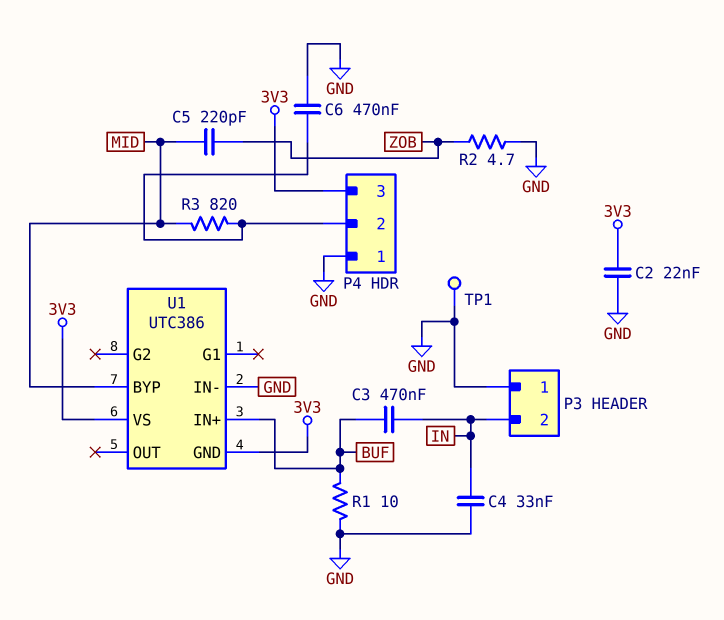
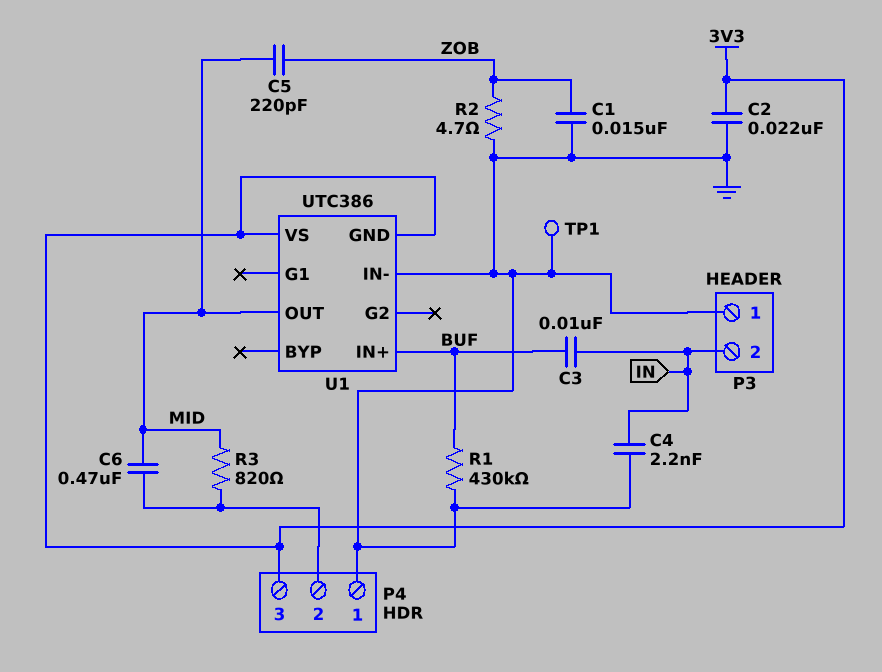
C1: none -> 15nF (GND, ZOB)
C3: 470nF (BUF, IN) -> 10nF (BUF, IN)
C4: 33nF (GND, IN) -> 2.2nF (GND, IN)
C6: 470nF (GND, P4/2) -> 470nF (MID, P4/2)
R1: 10 (BUF, GND) -> 430k (BUF, GND)
U1 pin BYP: MID -> none
U1 pin OUT: none -> MID

